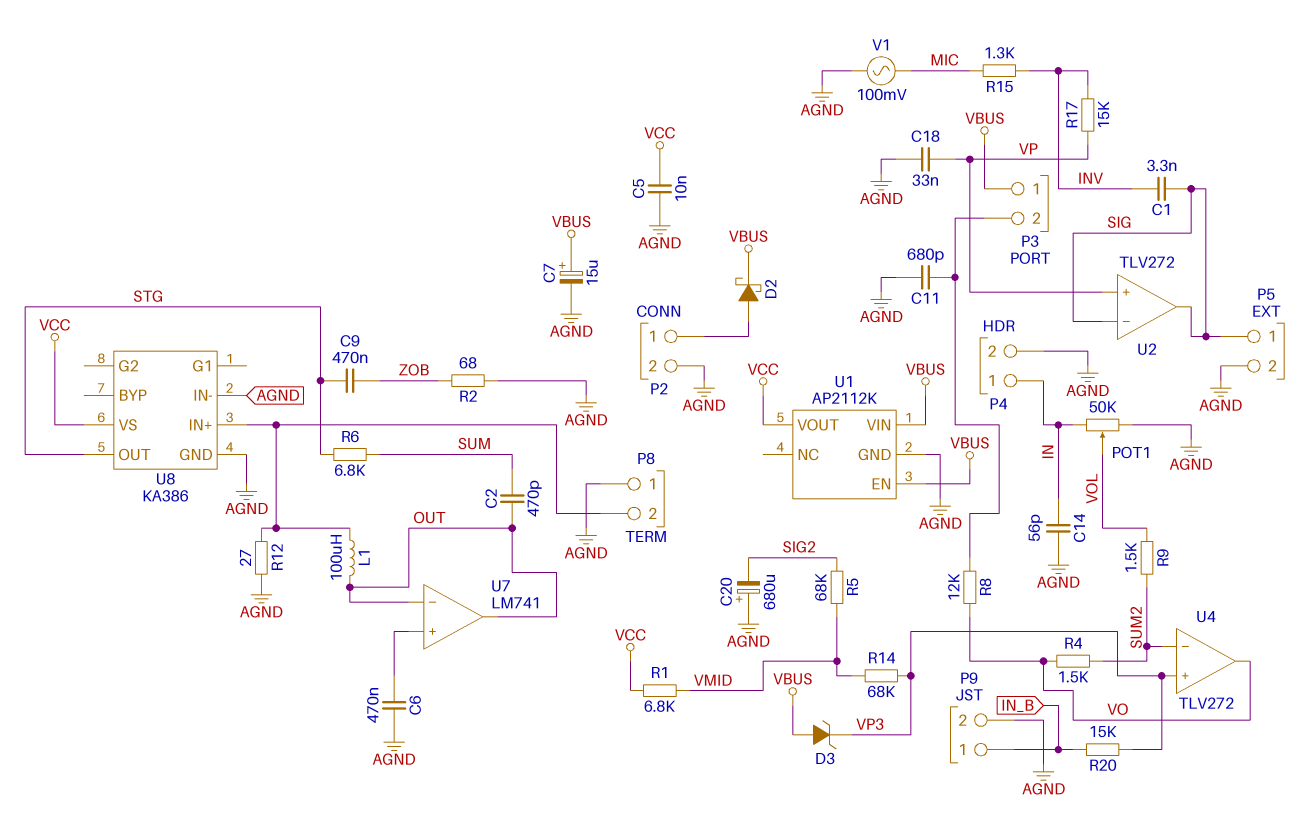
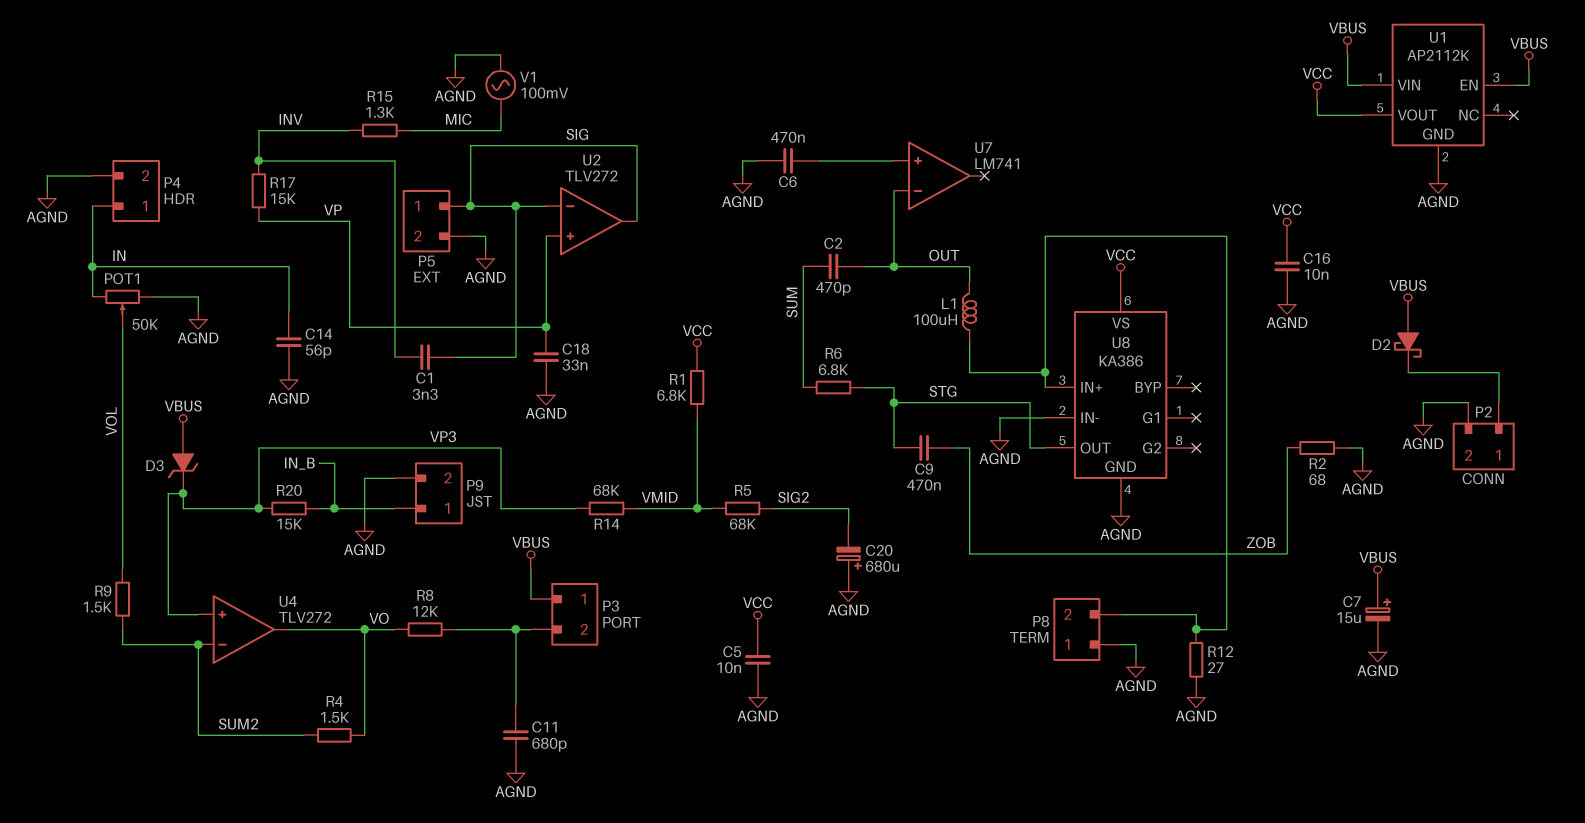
C16: none -> 10nF (AGND, VCC)
D2: schottky (A P2/1, K VBUS) -> schottky (A VBUS, K P2/1)
U7 pin out: OUT -> none

